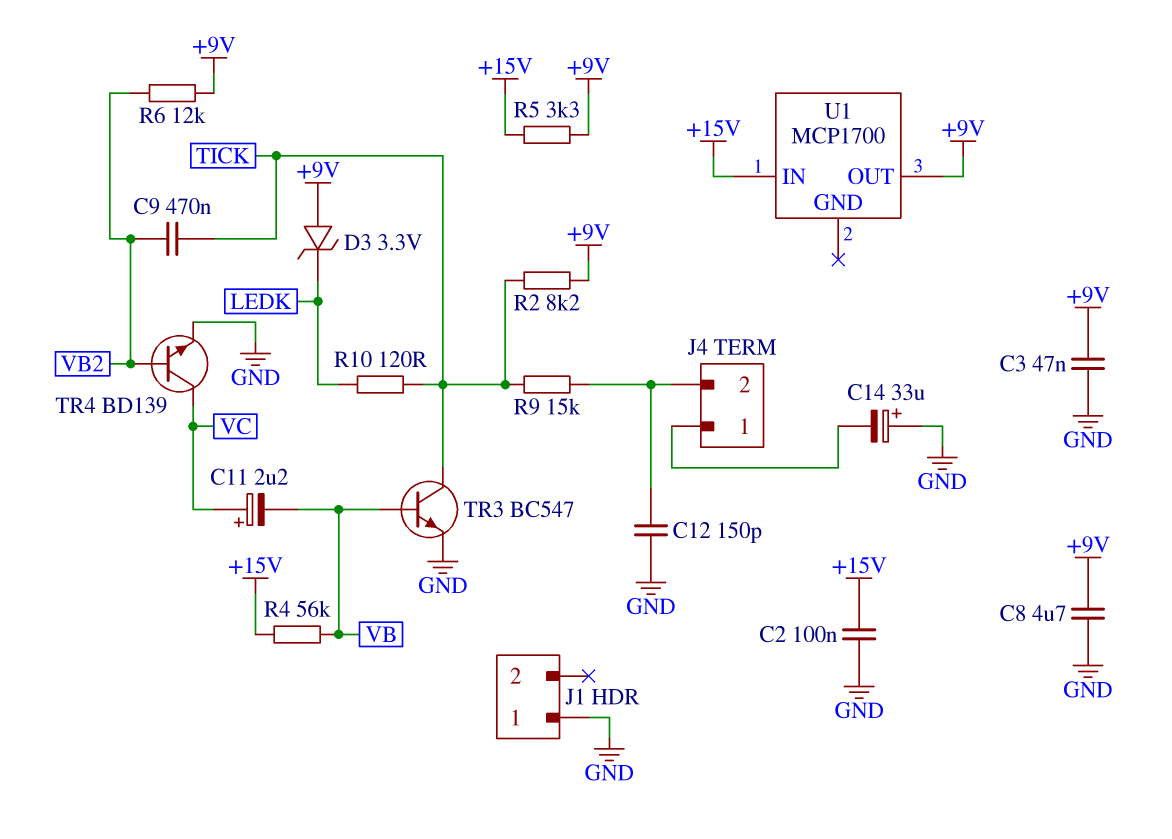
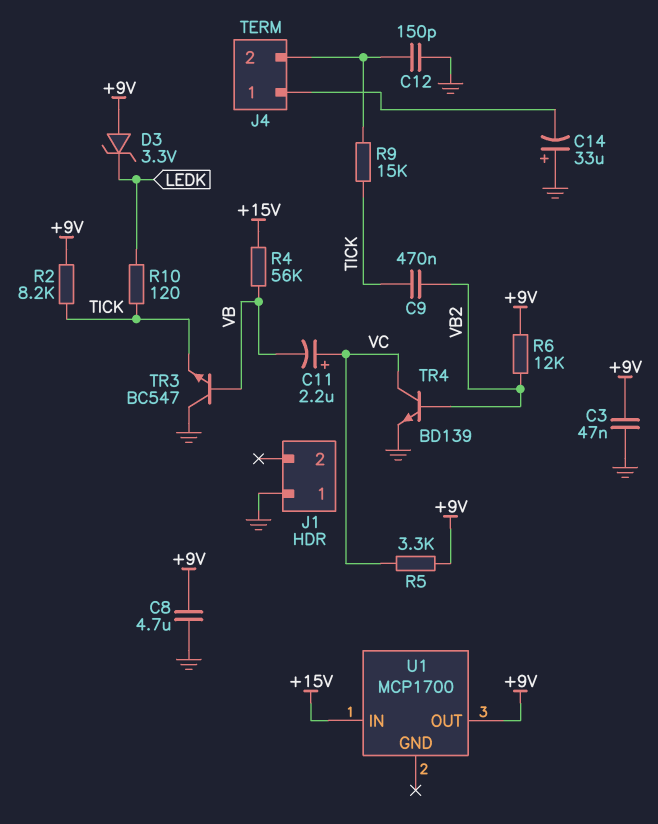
C2: 100nF (+15V, GND) -> none
R5: 3.3k (+9V, +15V) -> 3.3k (+9V, VC)
TR3: NPN BC547 (B VB, C TICK, E GND) -> NPN BC547 (B VB, C GND, E TICK)

